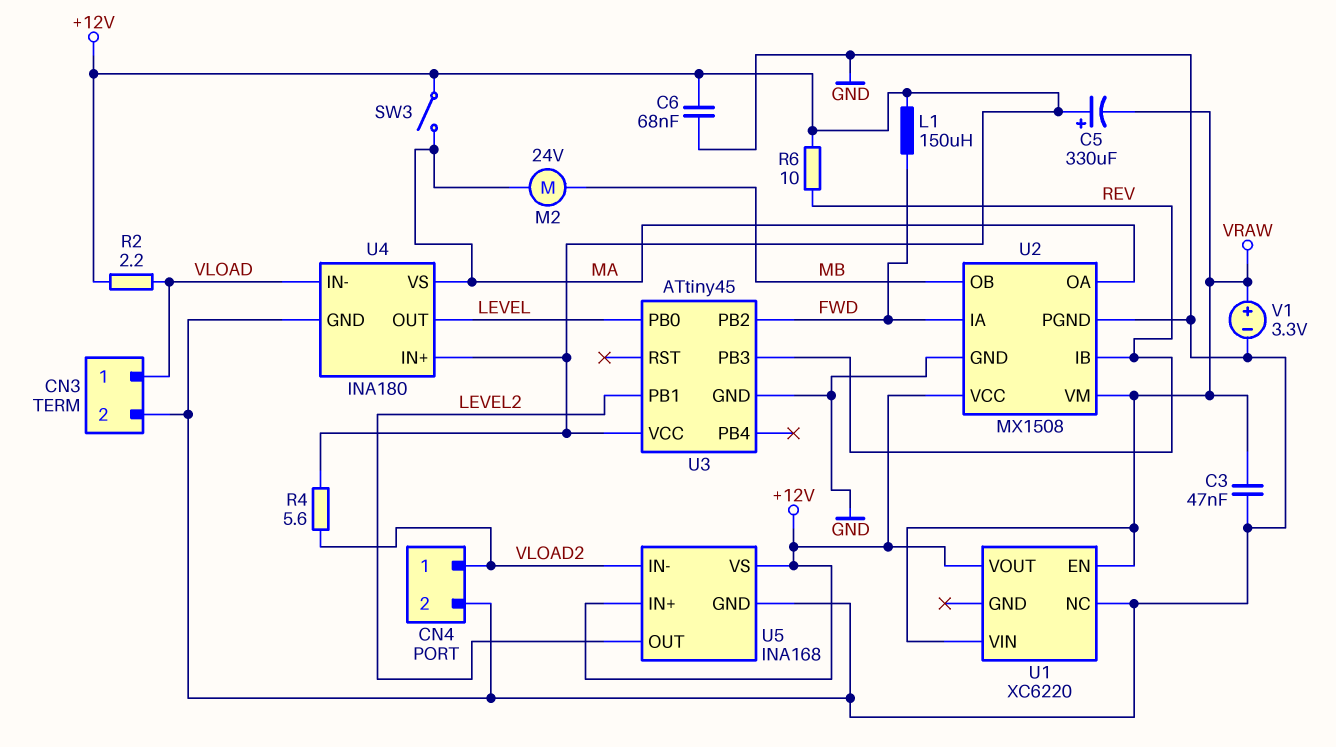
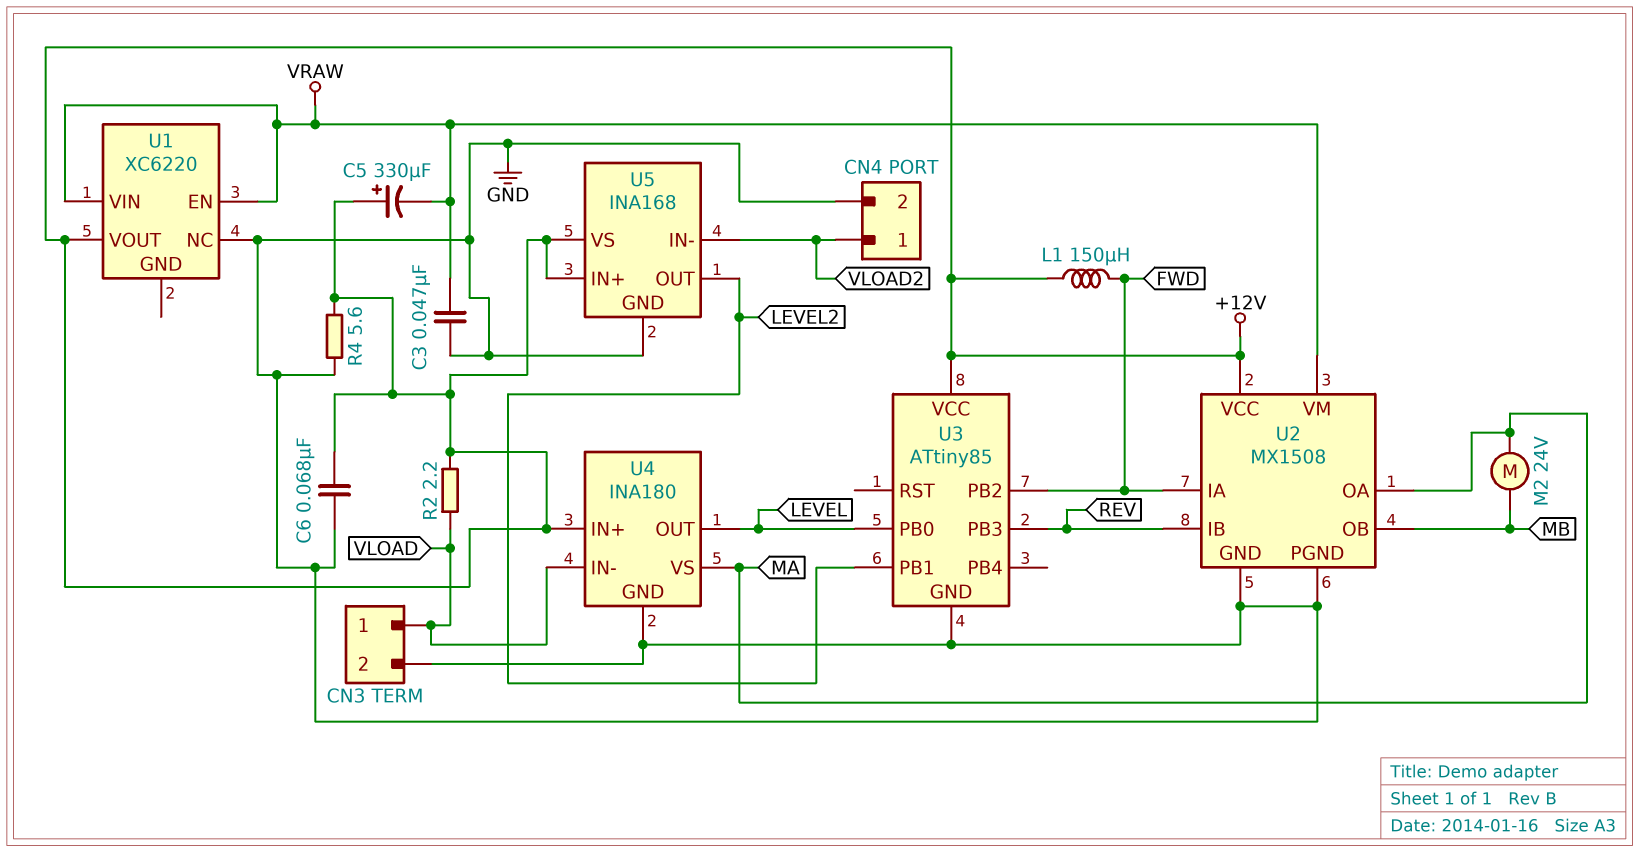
R4: 5.6 (+12V, VLOAD2) -> 5.6 (+12V, GND)
R6: 10 (+12V, REV) -> none
SW3: switch (+12V, MA) -> none
U3: ATtiny45 -> ATtiny85
V1: 3.3V (plus VRAW, minus GND) -> none

